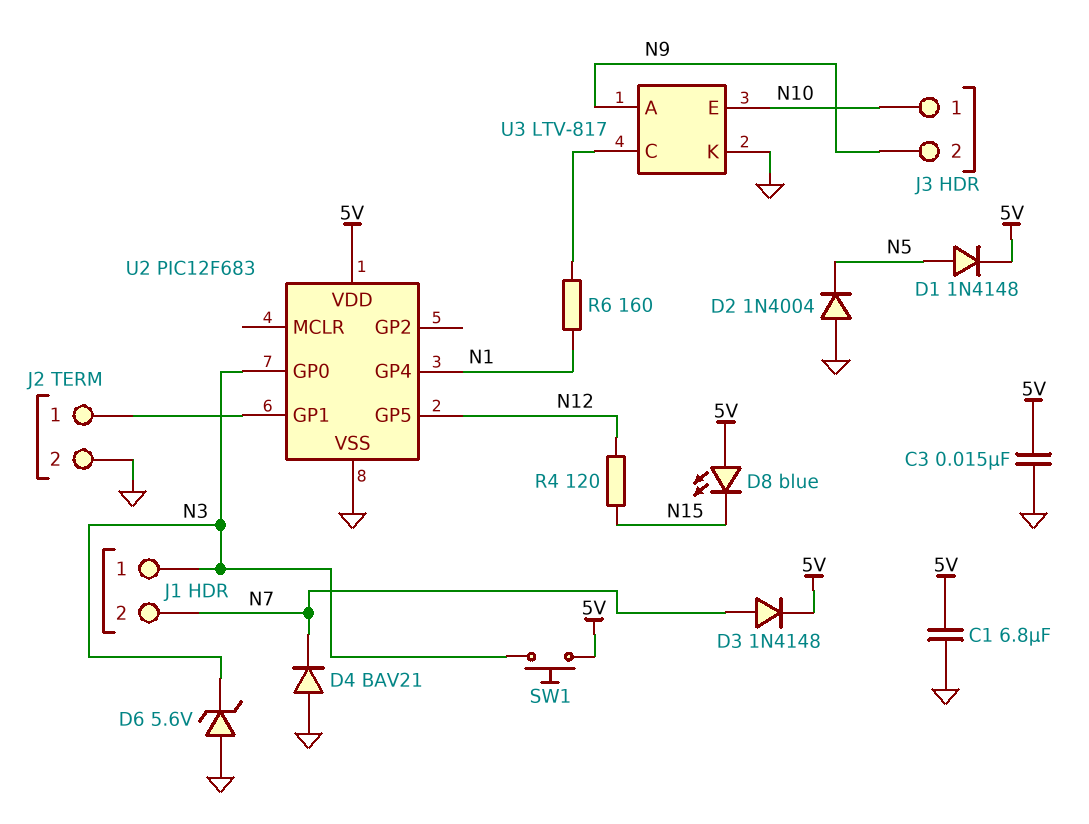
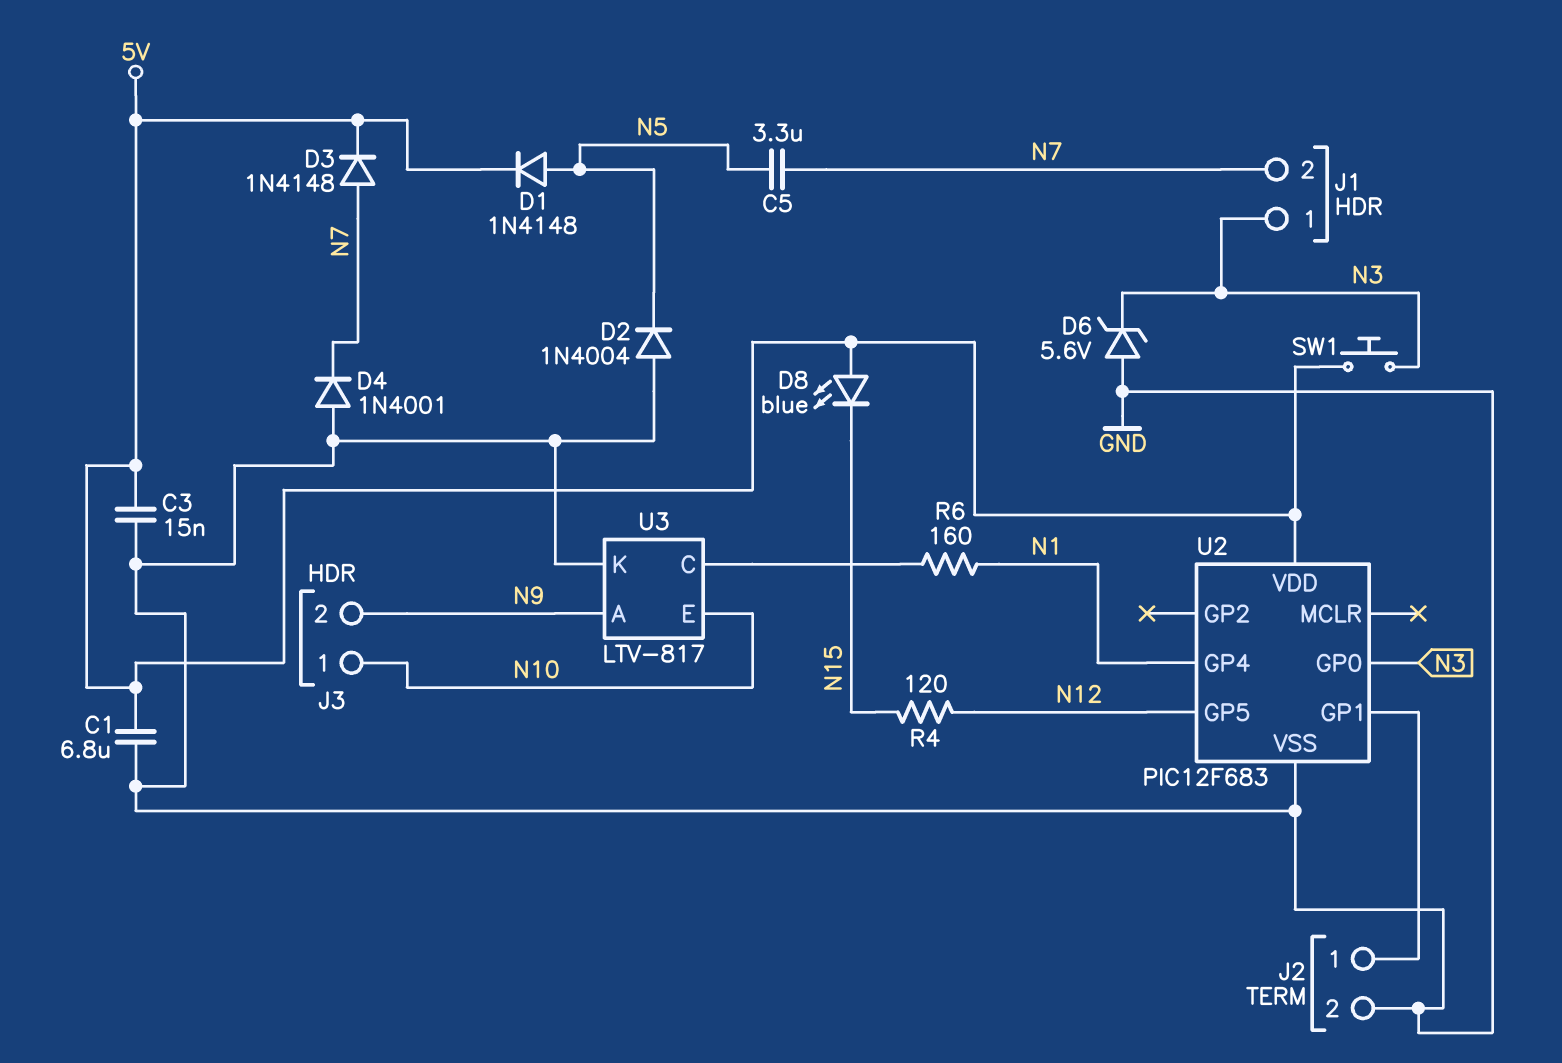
C5: none -> 3.3uF (N5, N7)
D4: diode BAV21 (A GND, K N7) -> diode 1N4001 (A GND, K N7)

